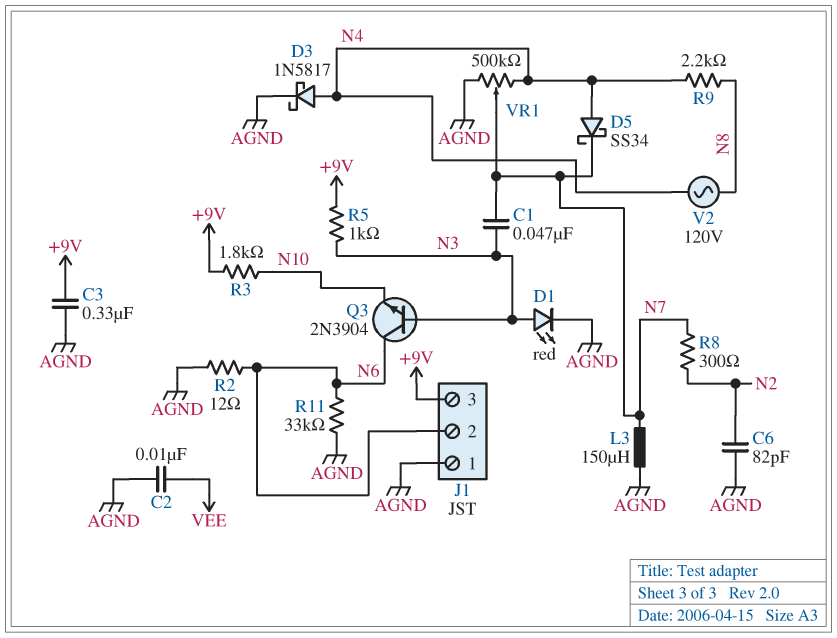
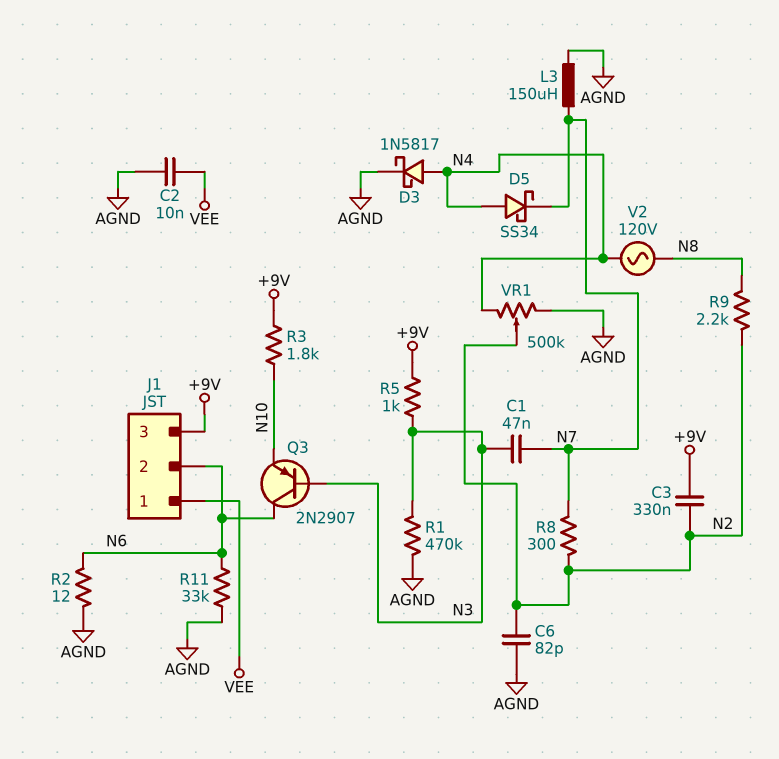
C3: 330nF (+9V, AGND) -> 330nF (+9V, N2)
D1: LED red (A N3, K AGND) -> none
J1 pin 1: AGND -> VEE
Q3: NPN 2N3904 (B N3, C N6, E N10) -> PNP 2N2907 (B N3, C N6, E N10)
R1: none -> 470k (AGND, N3)
R9: 2.2k (N4, N8) -> 2.2k (N2, N8)
VR1: 500k (AGND, N4, wiper N7) -> 500k (AGND, N4, wiper N2)

